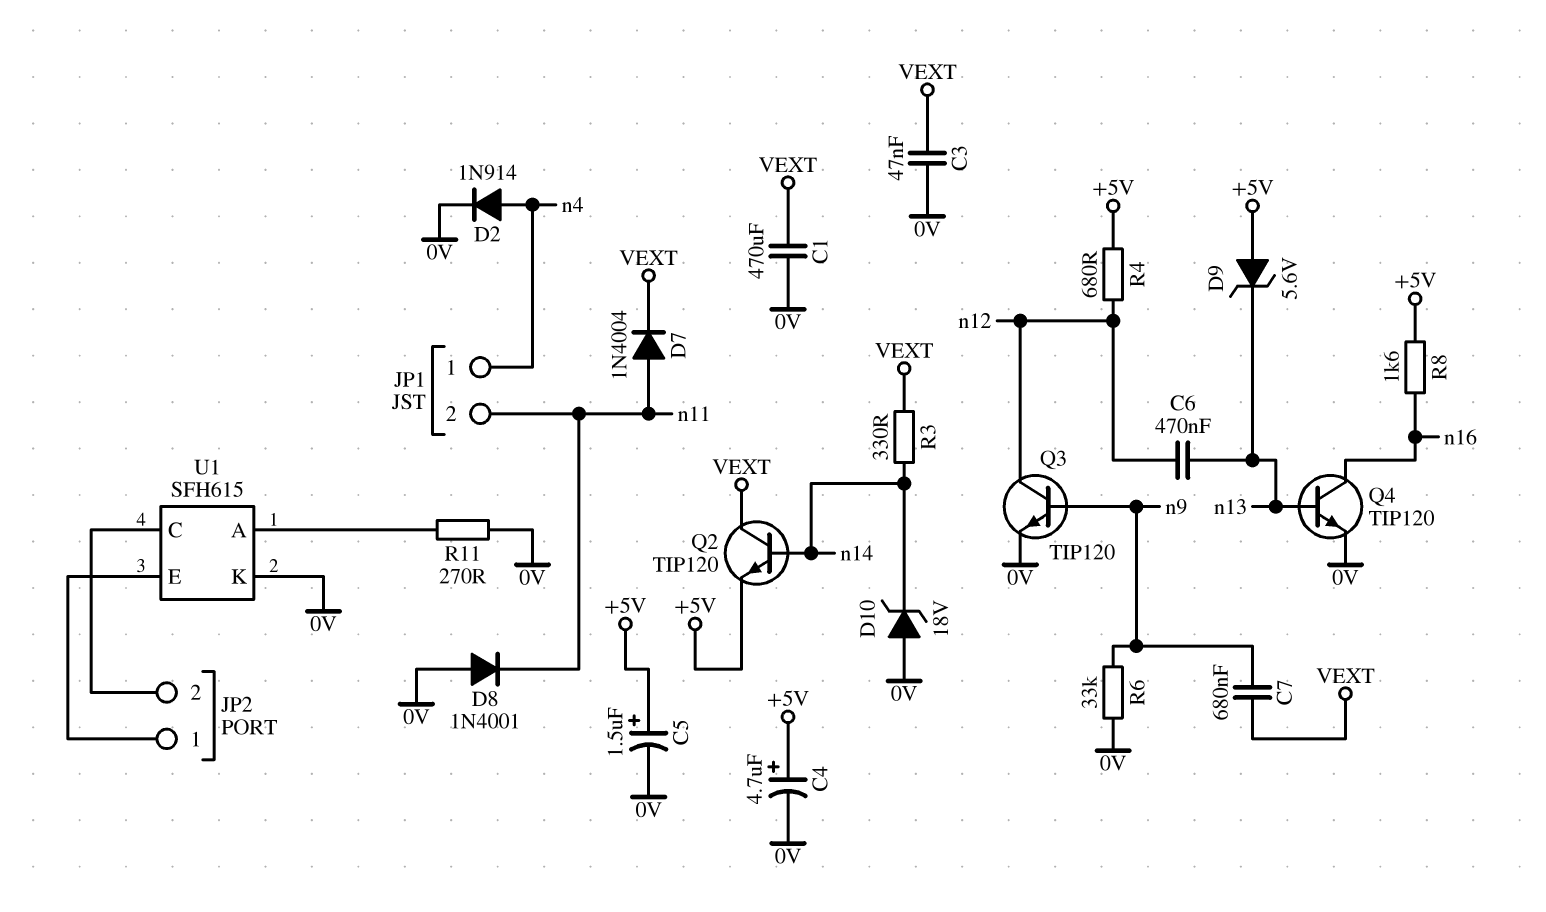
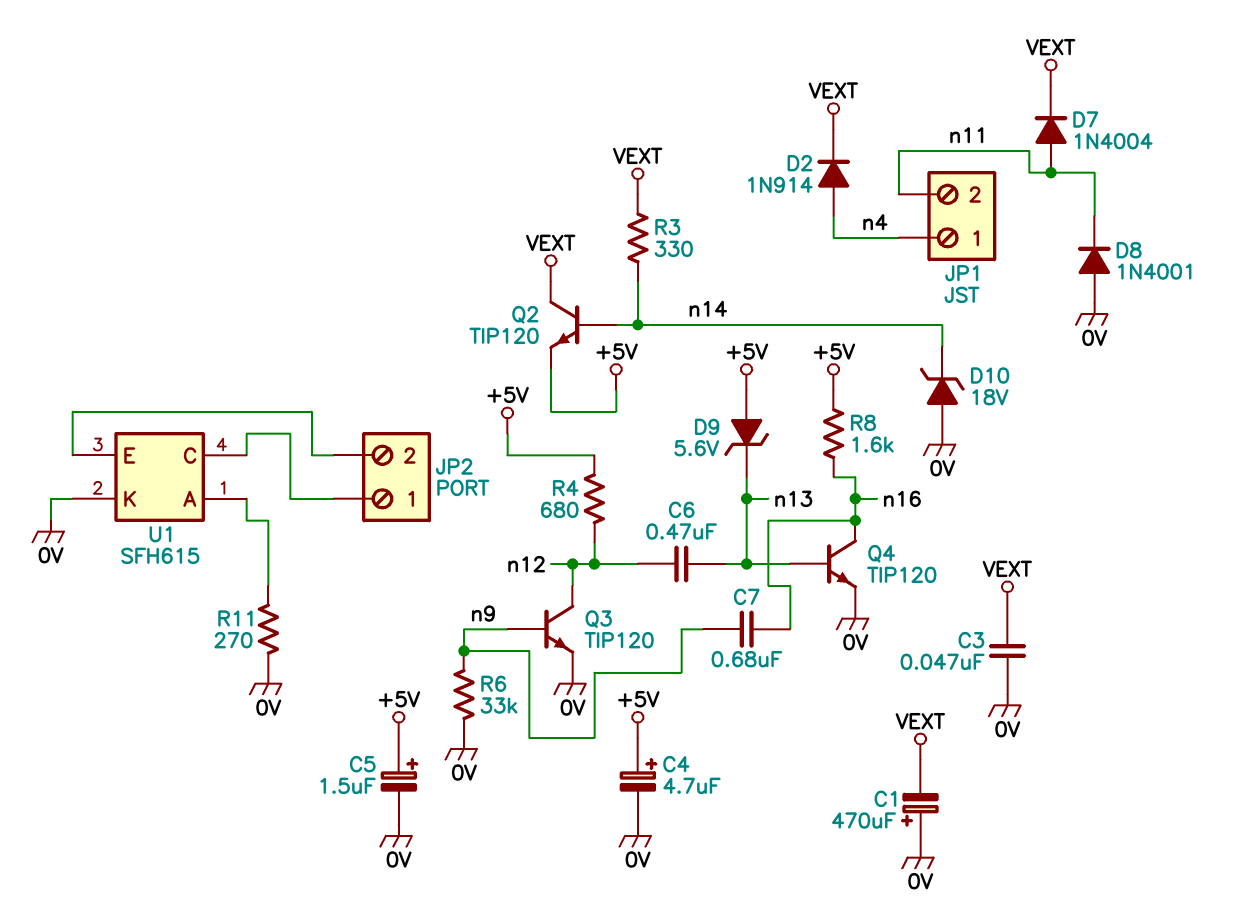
C1: 470uF (0V, VEXT) -> 470uF (plus 0V, minus VEXT)
C7: 680nF (VEXT, n9) -> 680nF (n9, n16)
D2: diode 1N914 (A n4, K 0V) -> diode 1N914 (A n4, K VEXT)
U1 pin C: JP2/2 -> JP2/1
U1 pin E: JP2/1 -> JP2/2

